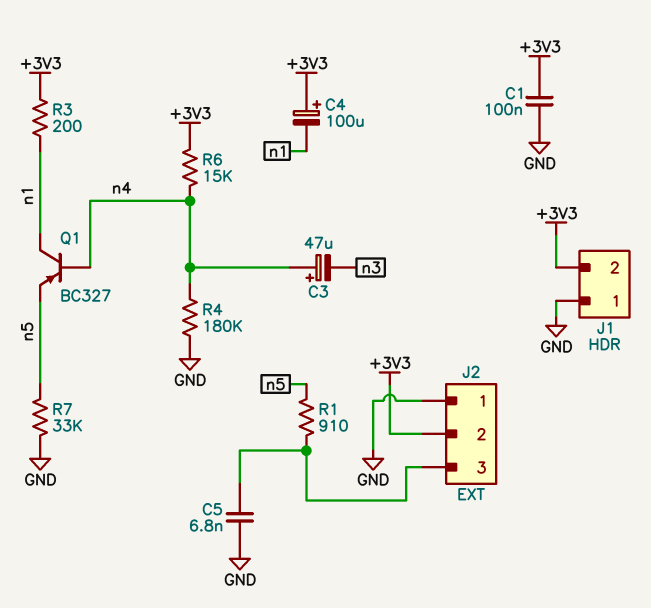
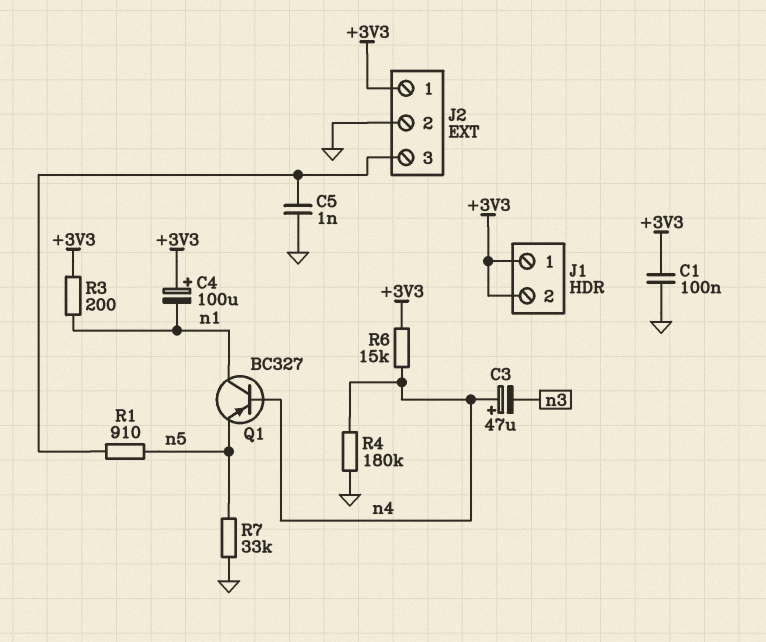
C5: 6.8nF (GND, J2/3) -> 1nF (GND, J2/3)
J1 pin 1: GND -> +3V3
J2 pin 1: GND -> +3V3
J2 pin 2: +3V3 -> GND

